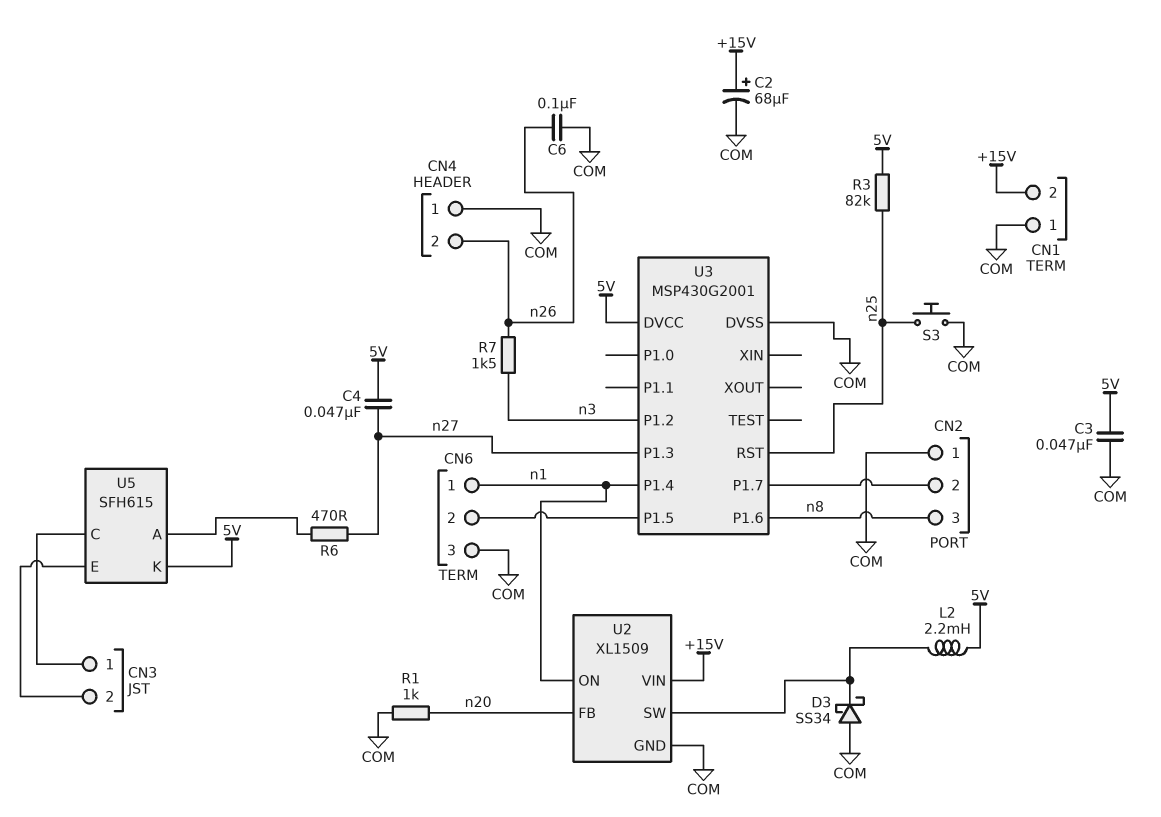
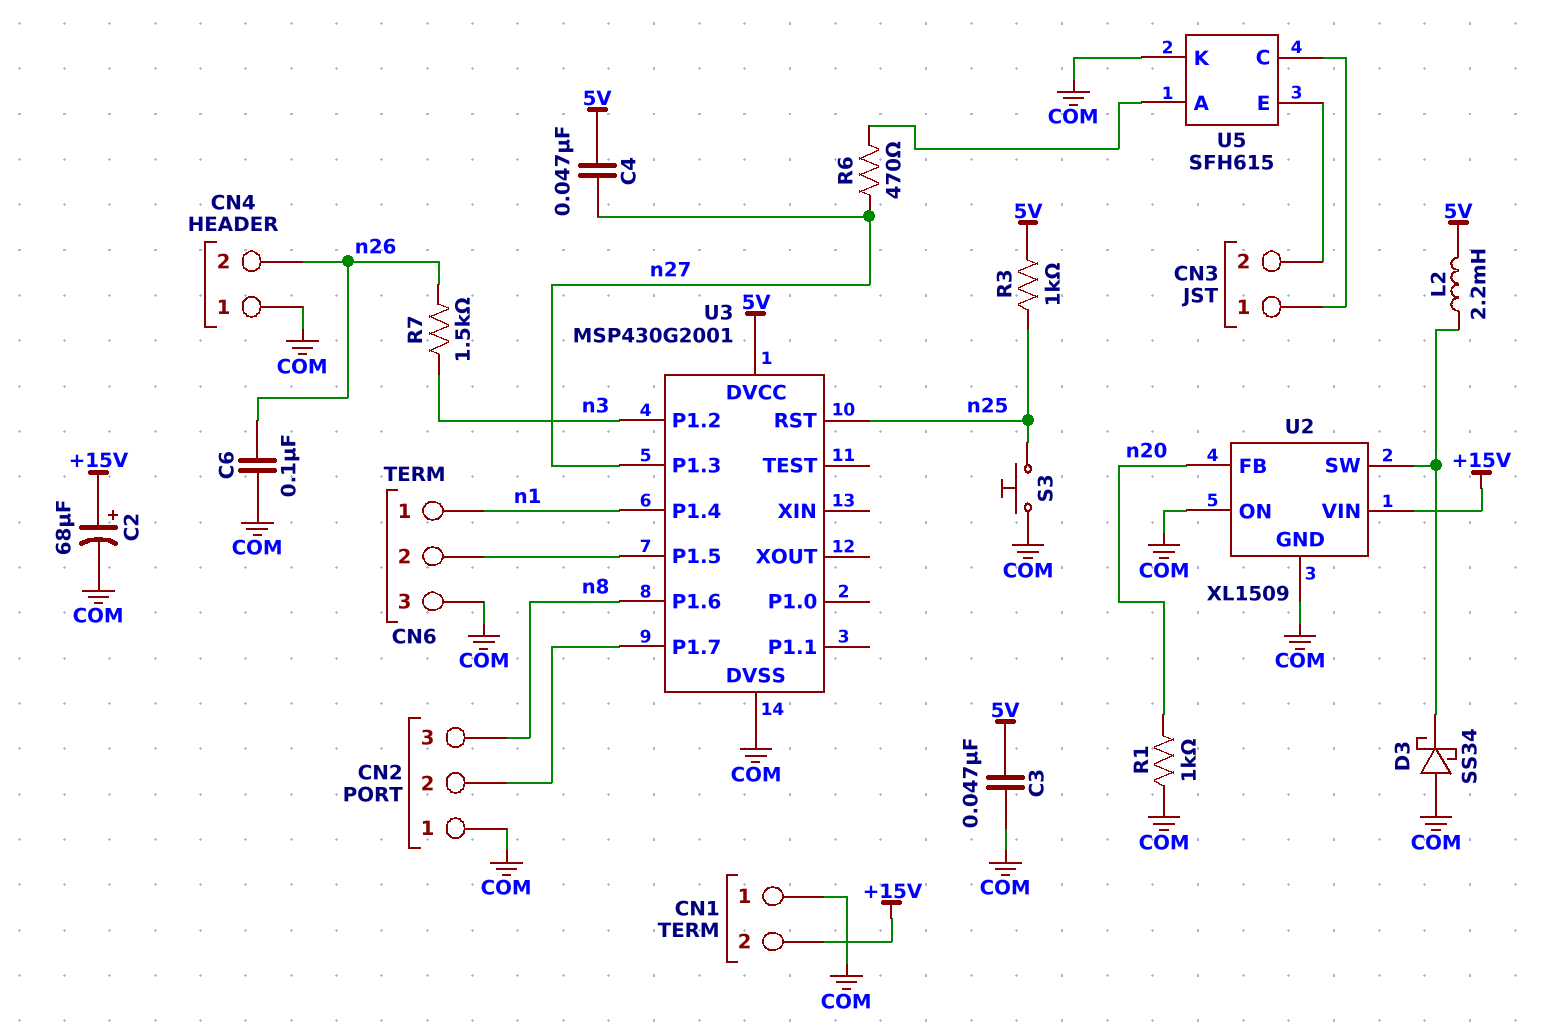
R3: 82k (5V, n25) -> 1k (5V, n25)
U2 pin ON: n1 -> COM
U5 pin K: 5V -> COM

